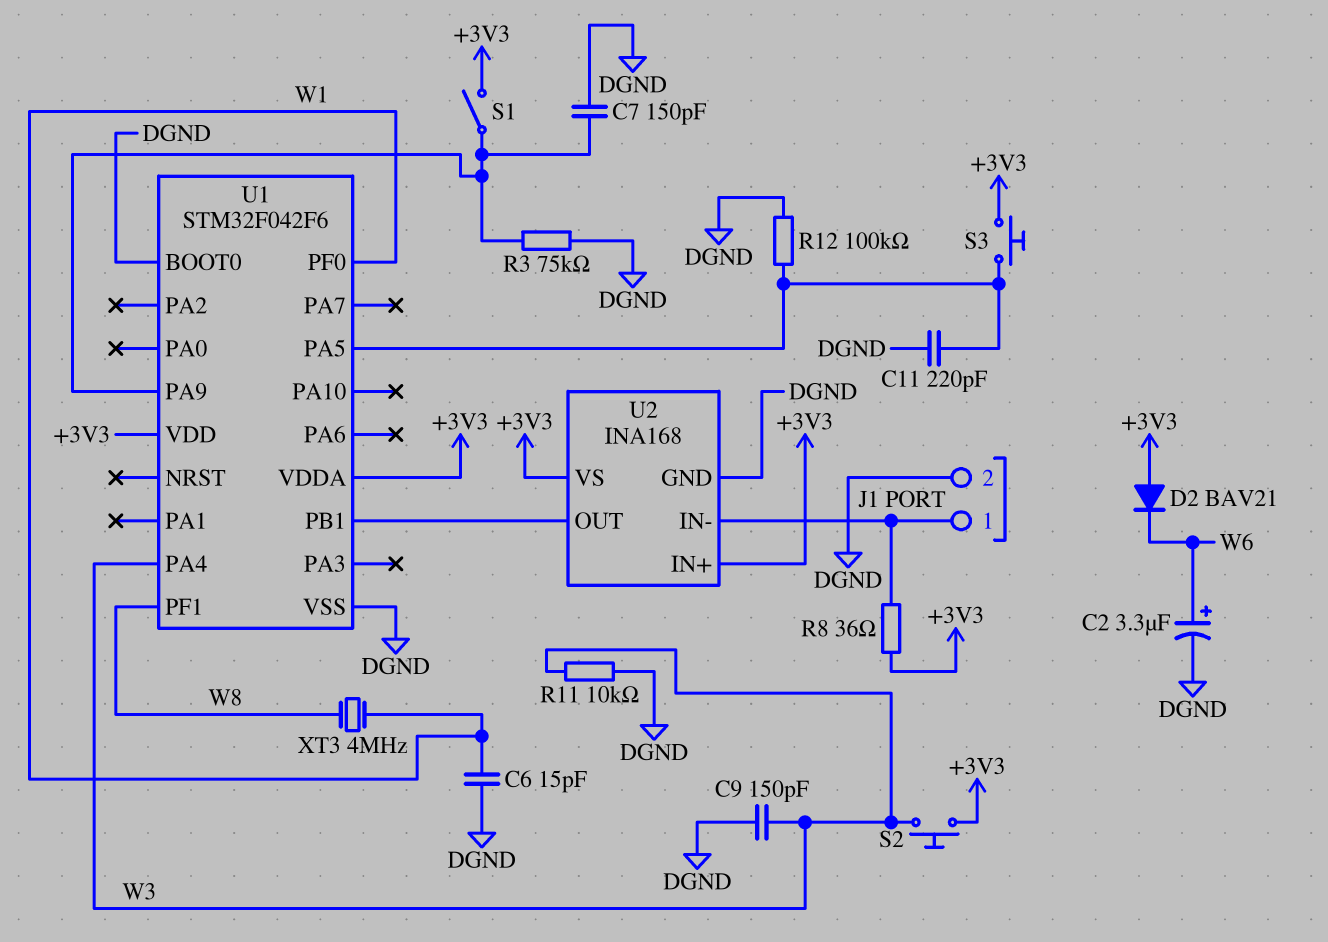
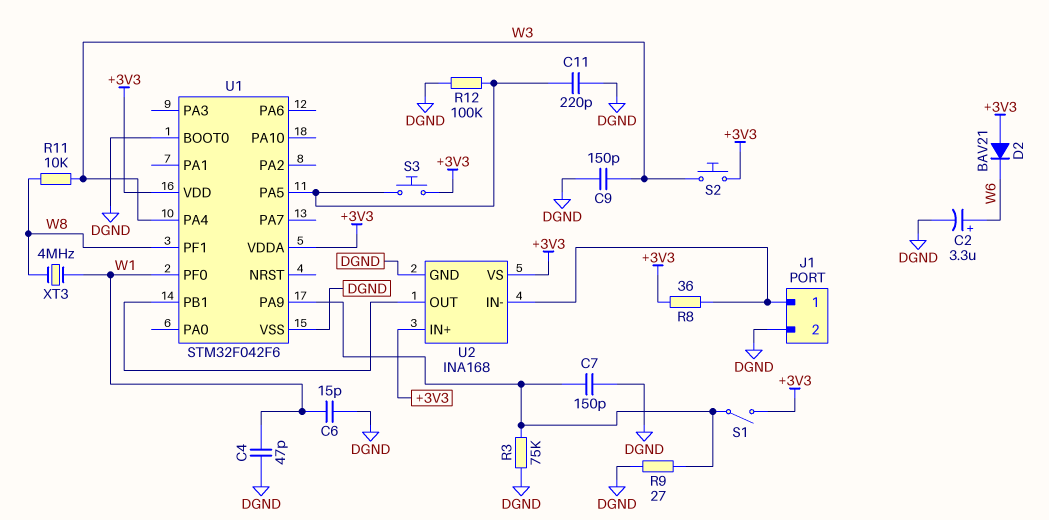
C4: none -> 47pF (DGND, W1)
R9: none -> 27 (DGND, U1/PA9)
R11: 10k (DGND, W3) -> 10k (W3, W8)

